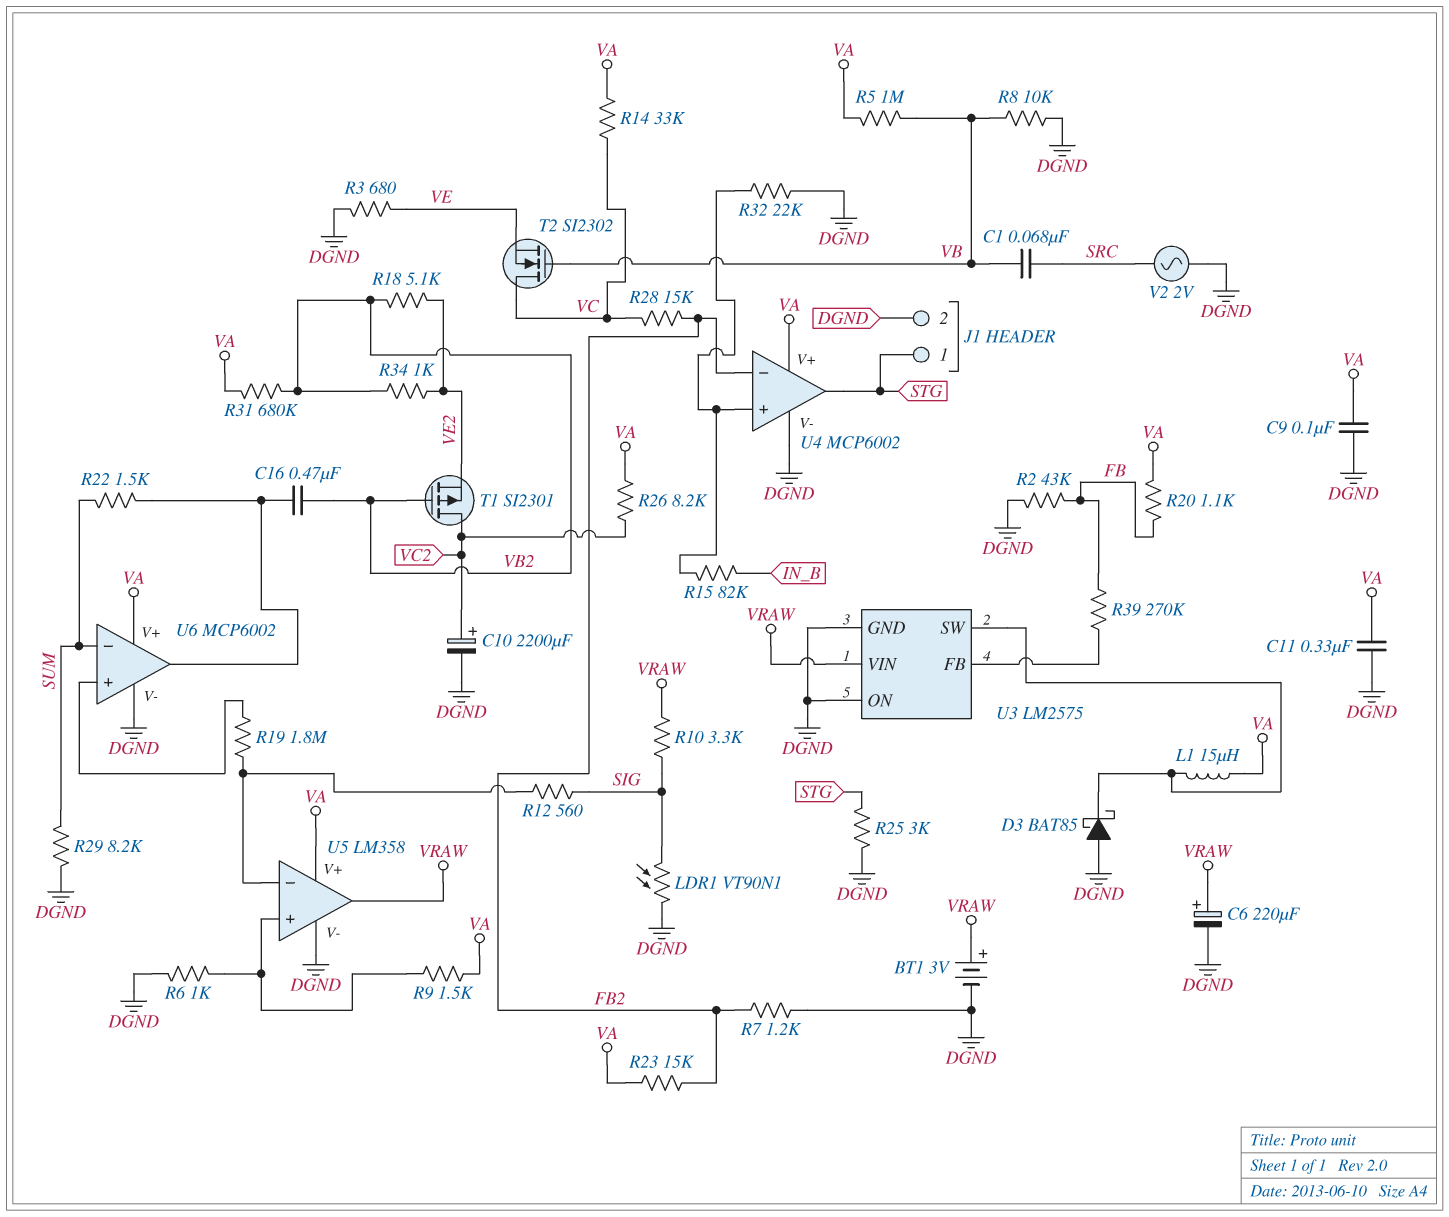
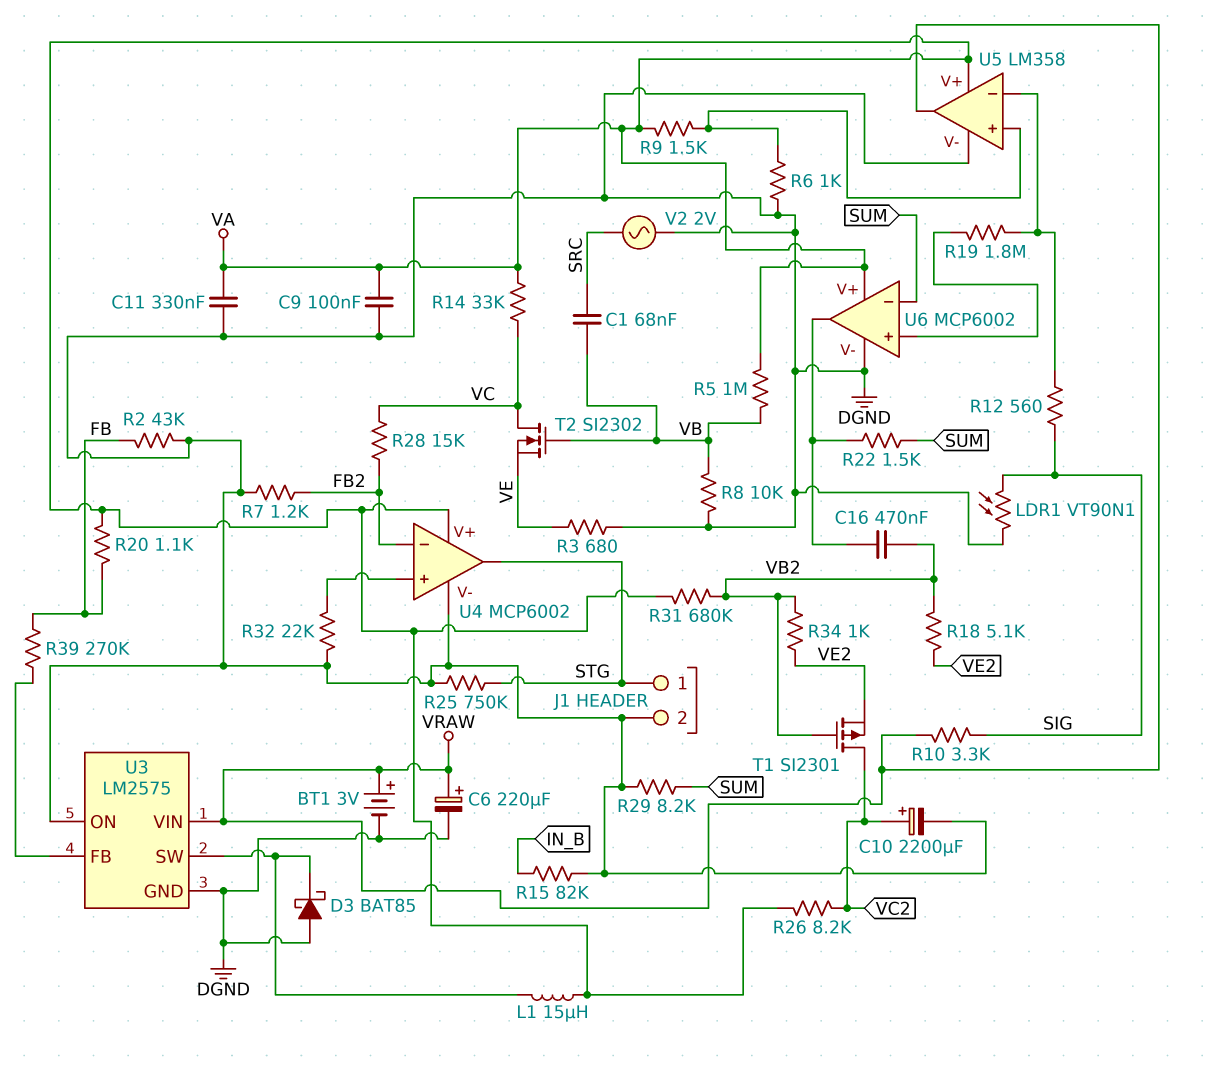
R15: 82k (IN_B, U4/in+) -> 82k (DGND, IN_B)
R23: 15k (FB2, VA) -> none
R25: 3k (DGND, STG) -> 750k (DGND, STG)

